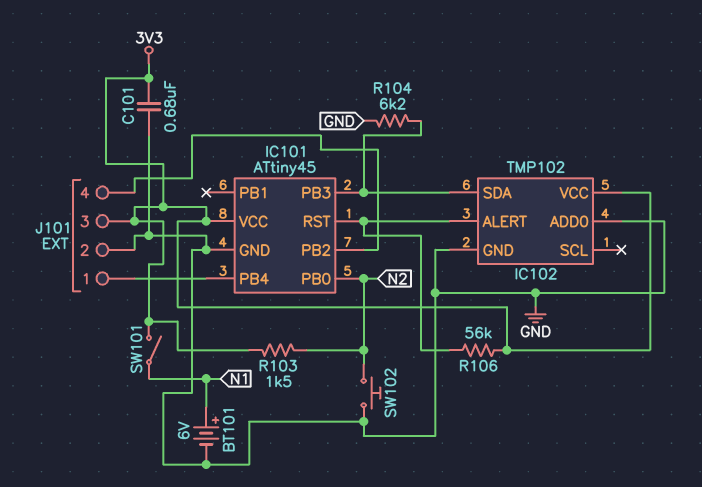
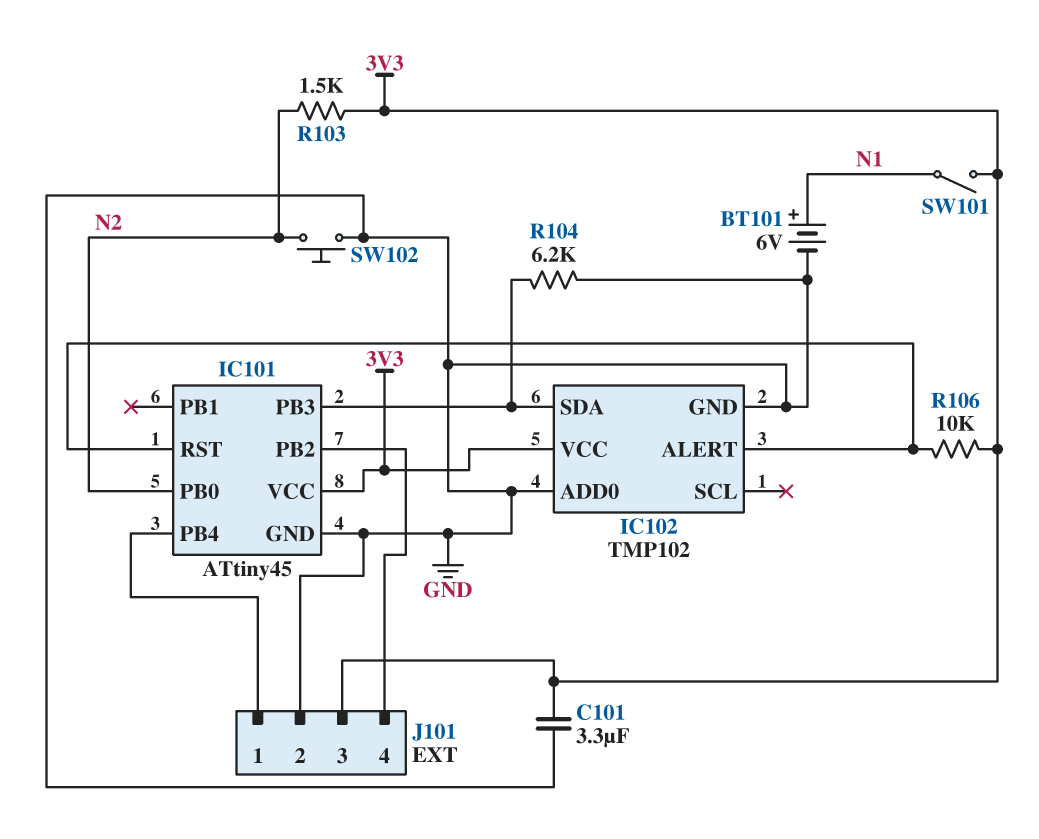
C101: 680nF (3V3, GND) -> 3.3uF (3V3, GND)
R106: 56k (3V3, IC101/RST) -> 10k (3V3, IC101/RST)

